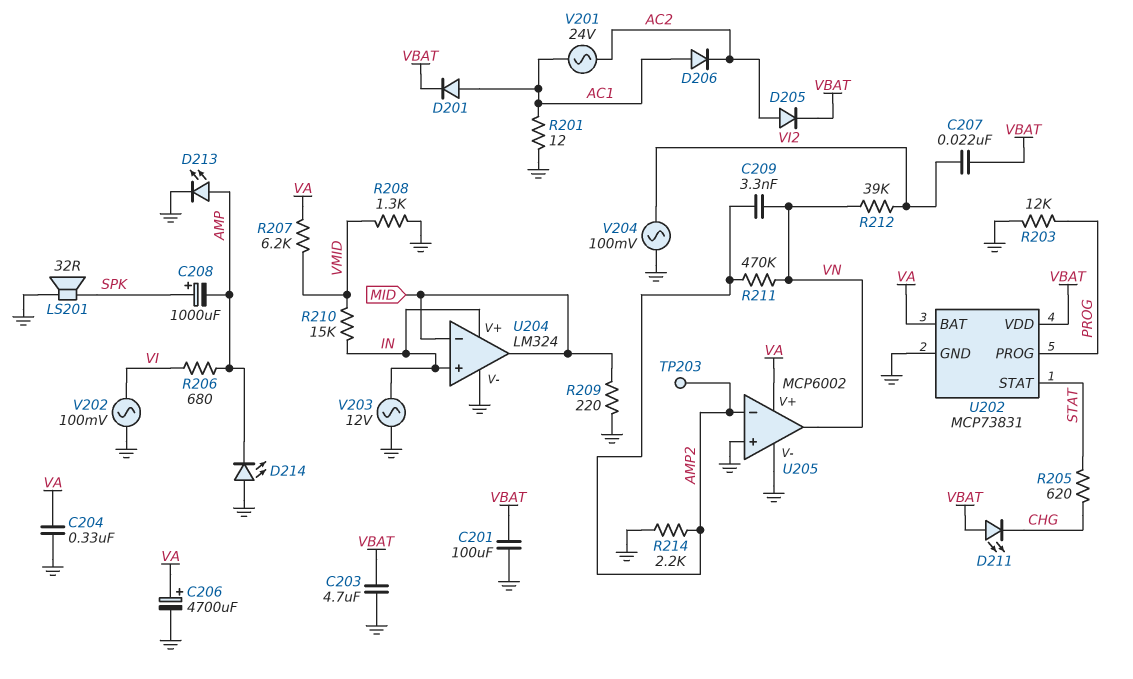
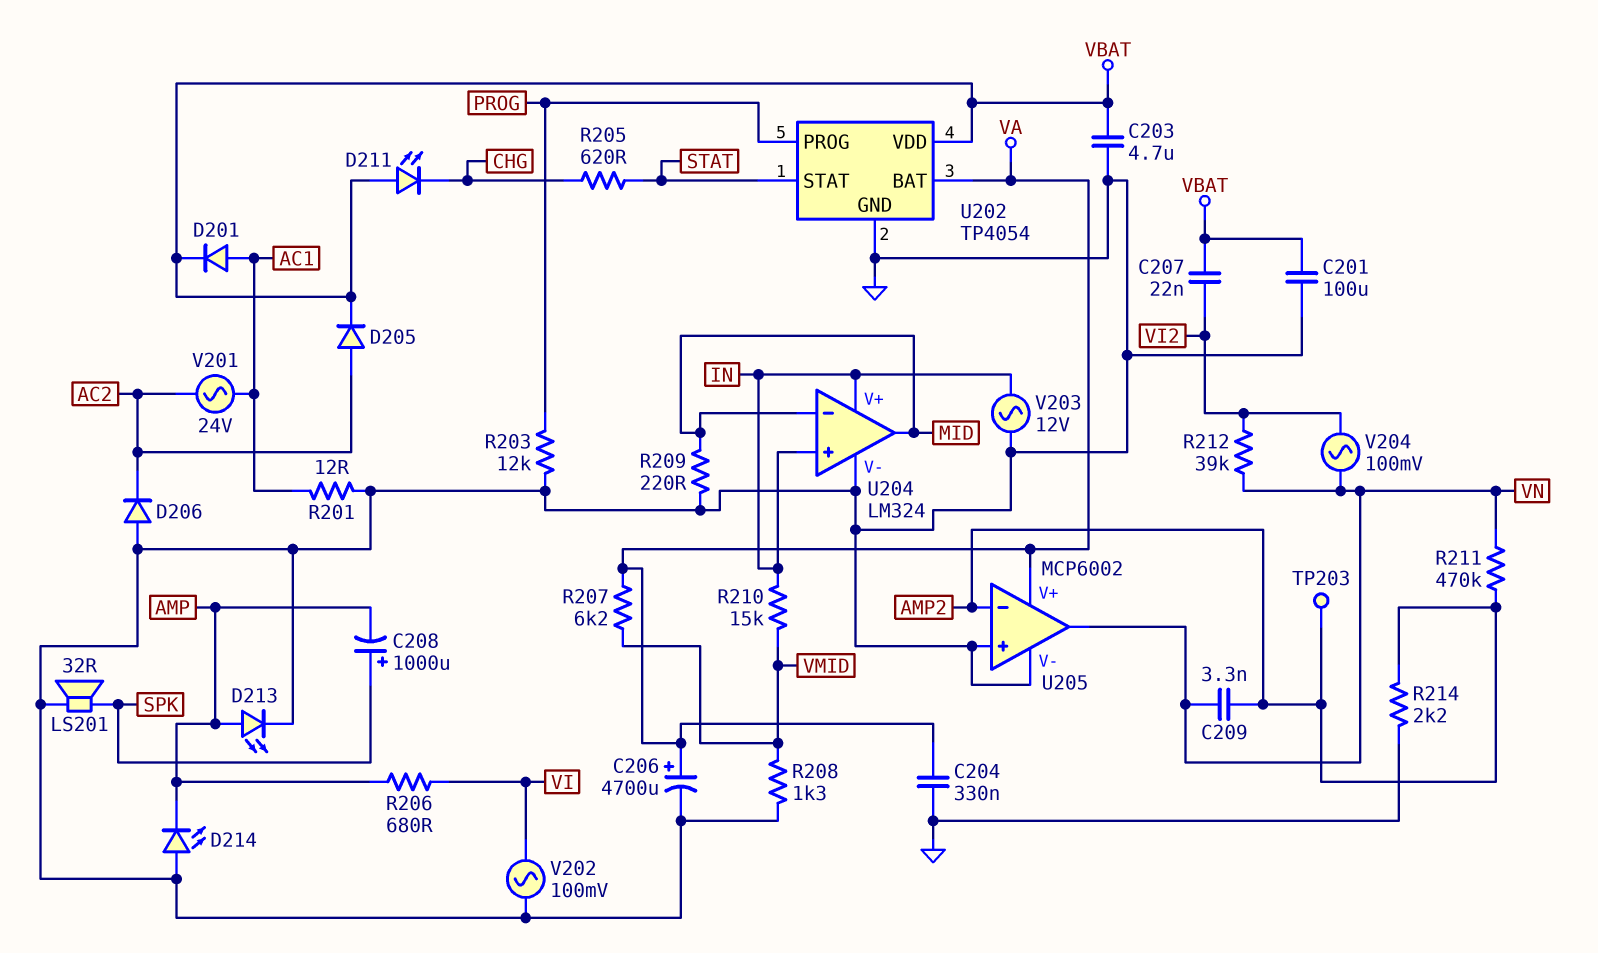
D206: diode (A AC1, K AC2) -> diode (A GND, K AC2)
U202: MCP73831 -> TP4054
V204: AC 100mV (GND, VI2) -> AC 100mV (VI2, VN)

